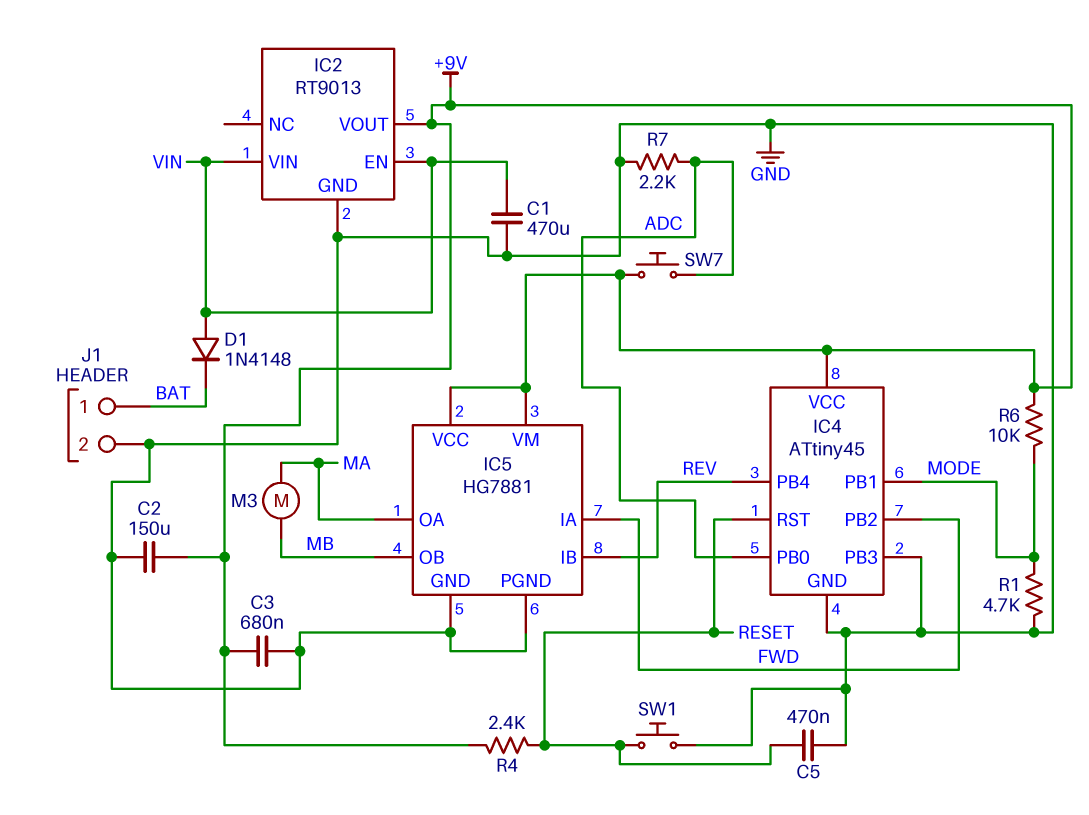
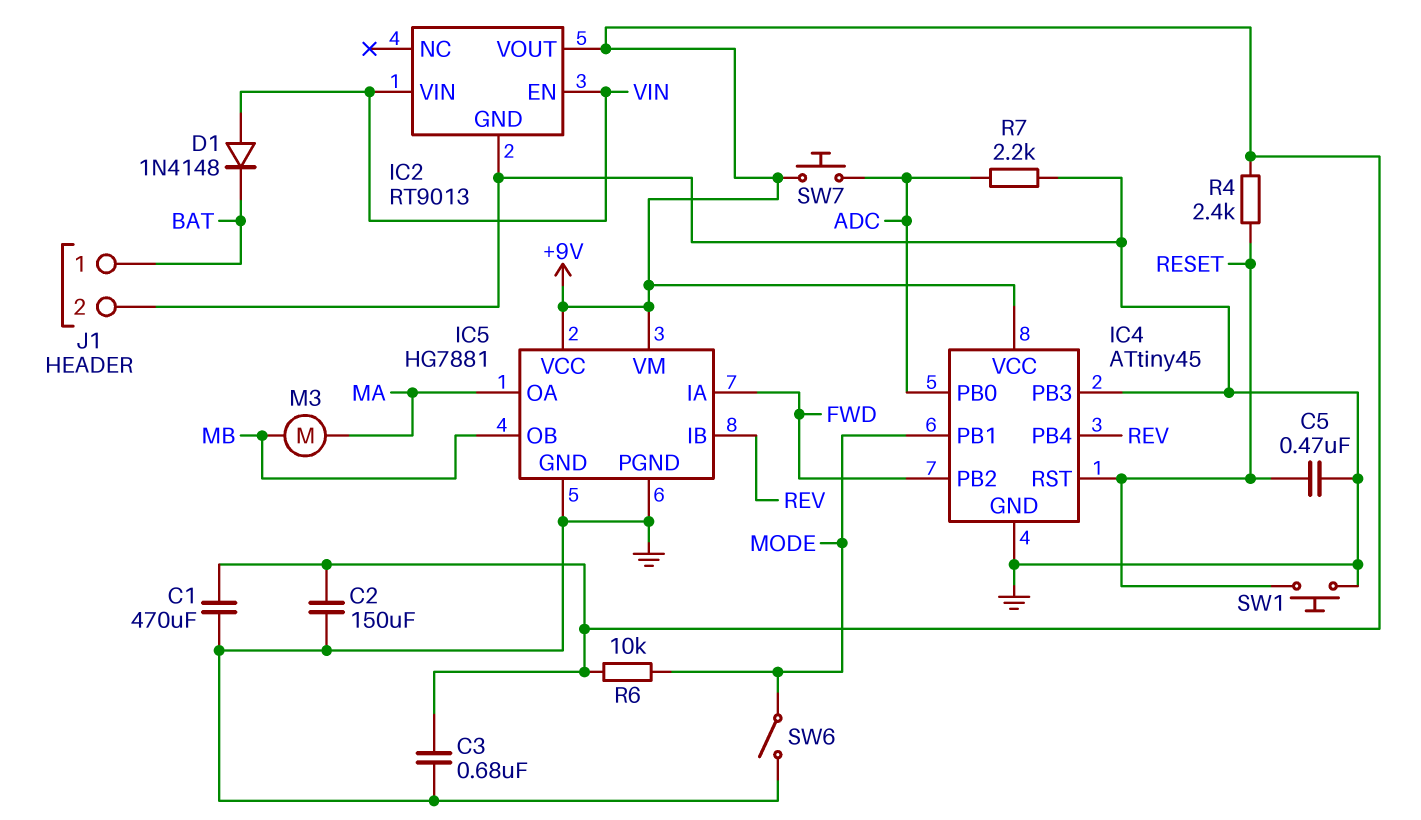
C1: 470uF (GND, VIN) -> 470uF (+9V, GND)
R1: 4.7k (GND, MODE) -> none
SW6: none -> switch (GND, MODE)

